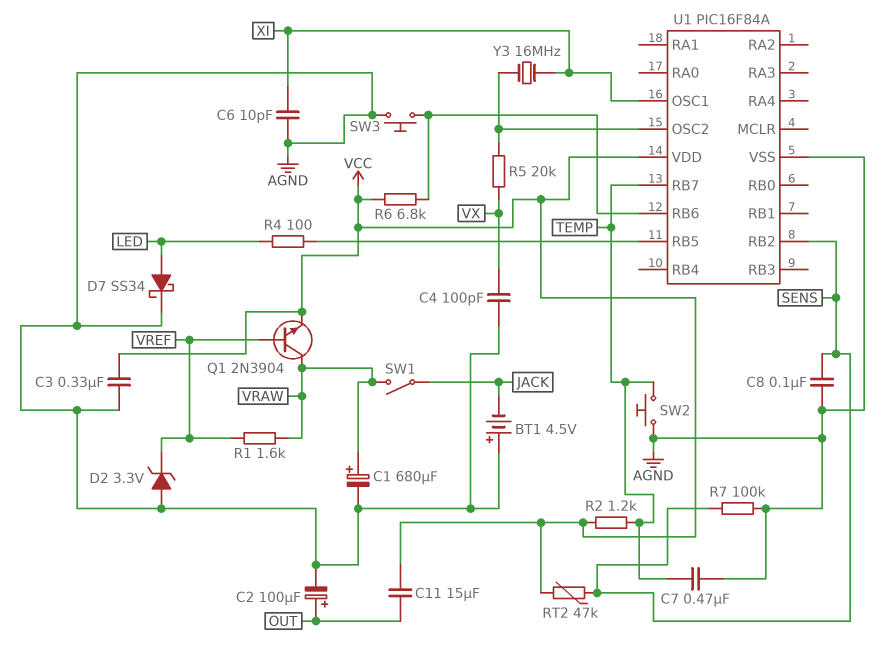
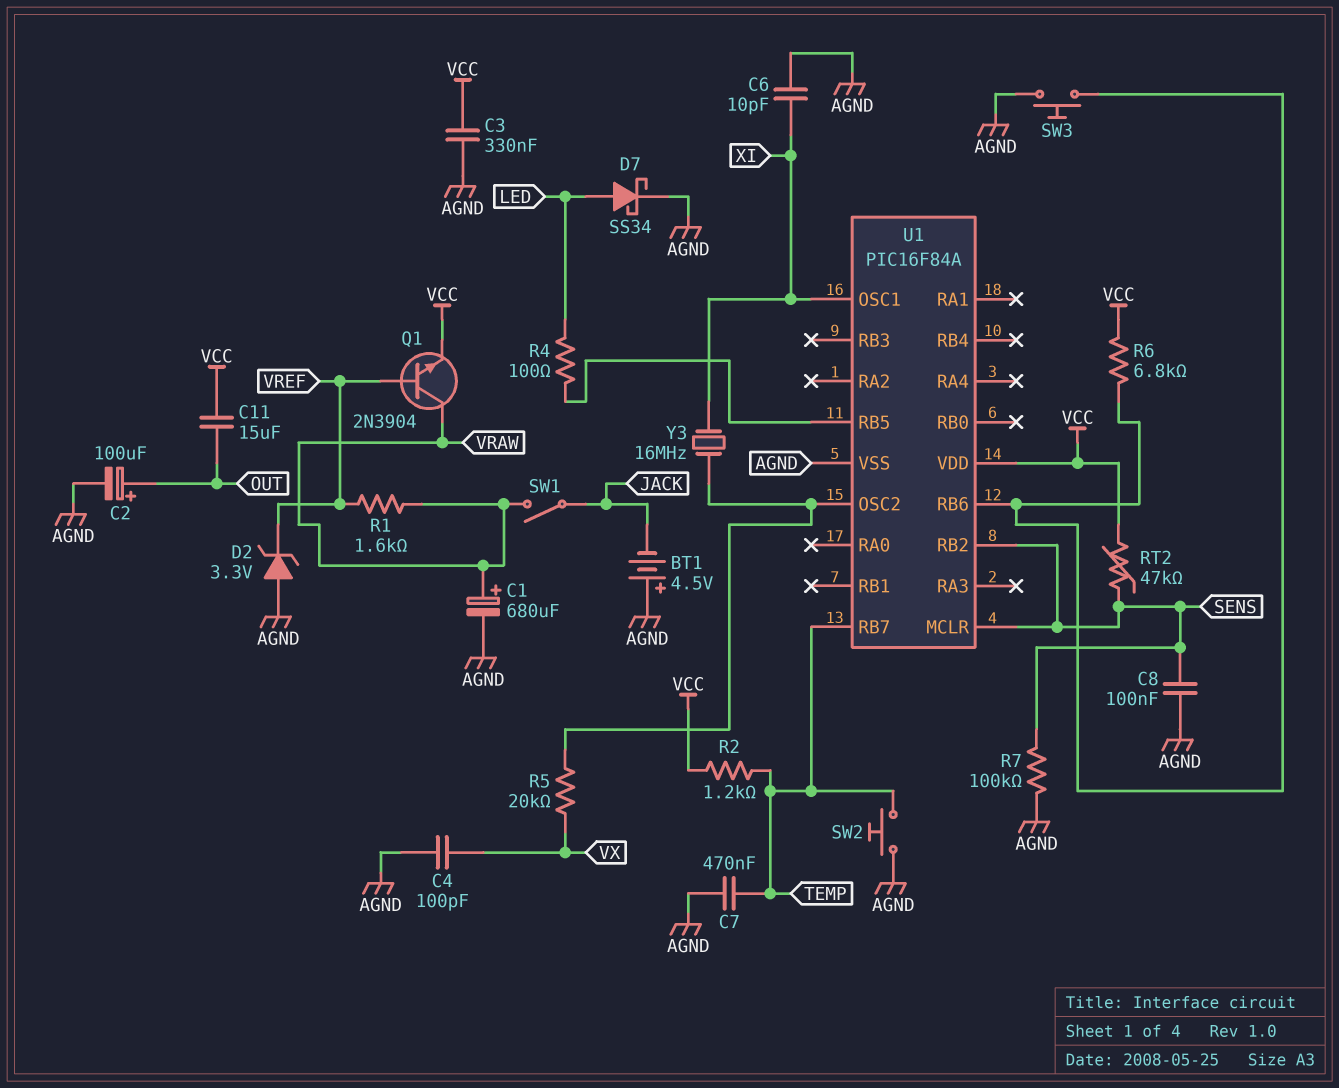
U1 pin MCLR: none -> SENS

